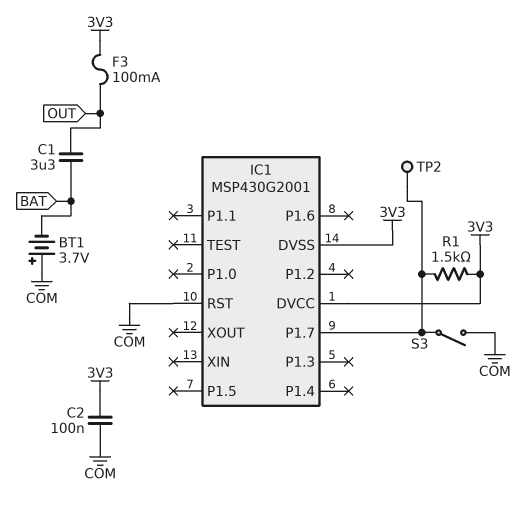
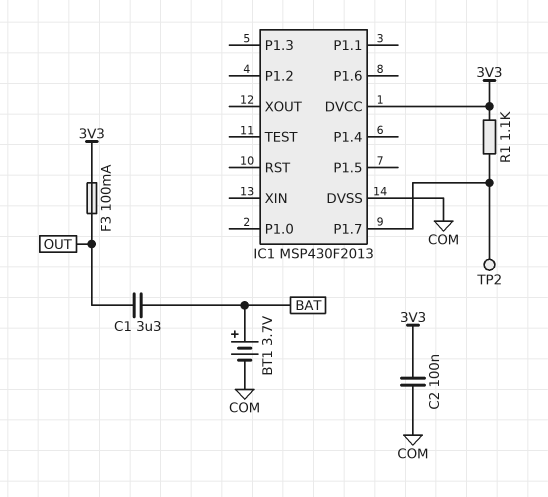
BT1: 3.7V (plus COM, minus BAT) -> 3.7V (plus BAT, minus COM)
IC1: MSP430G2001 -> MSP430F2013
IC1 pin DVSS: 3V3 -> COM
IC1 pin RST: COM -> none
R1: 1.5k (3V3, IC1/P1.7) -> 1.1k (3V3, IC1/P1.7)
S3: switch (COM, IC1/P1.7) -> none

